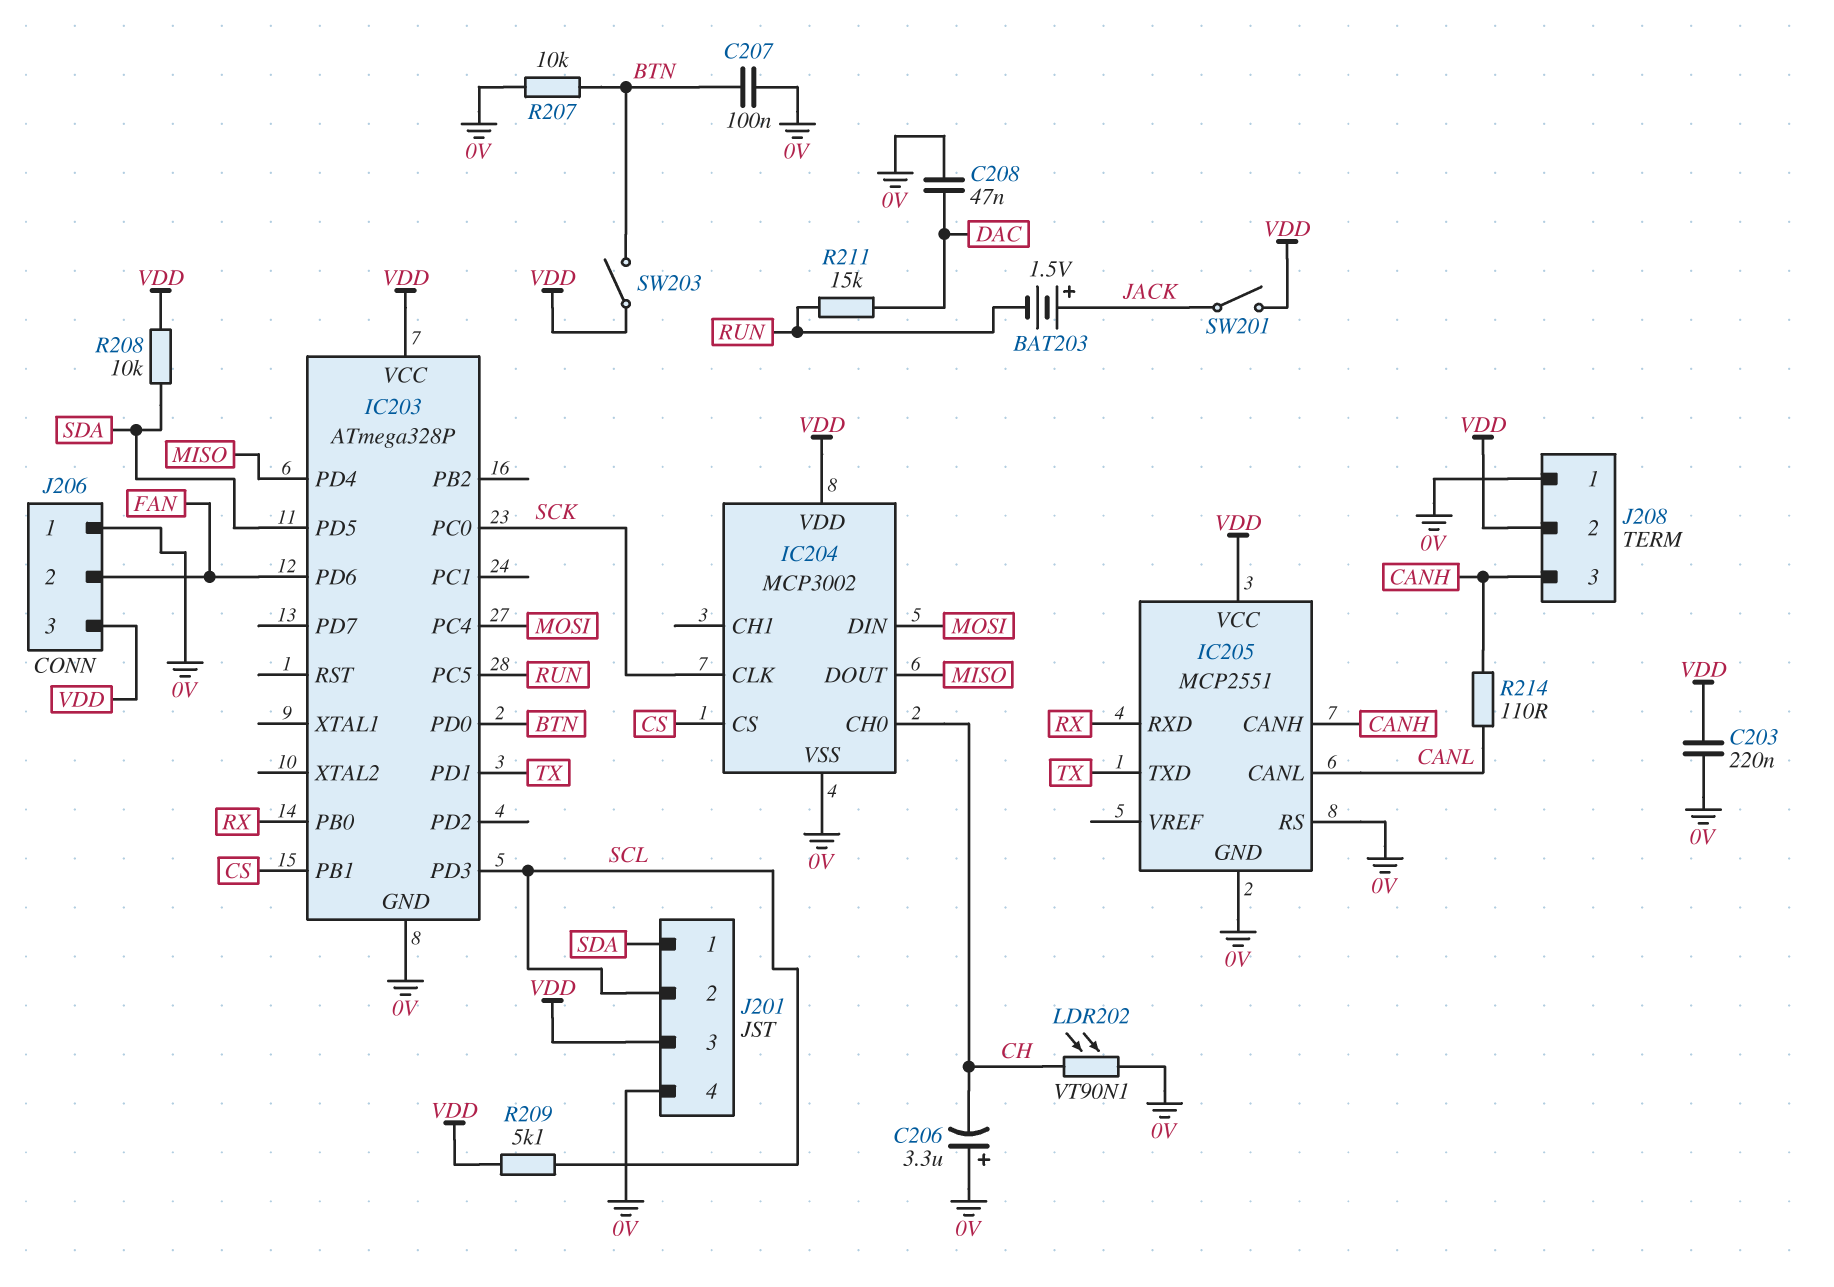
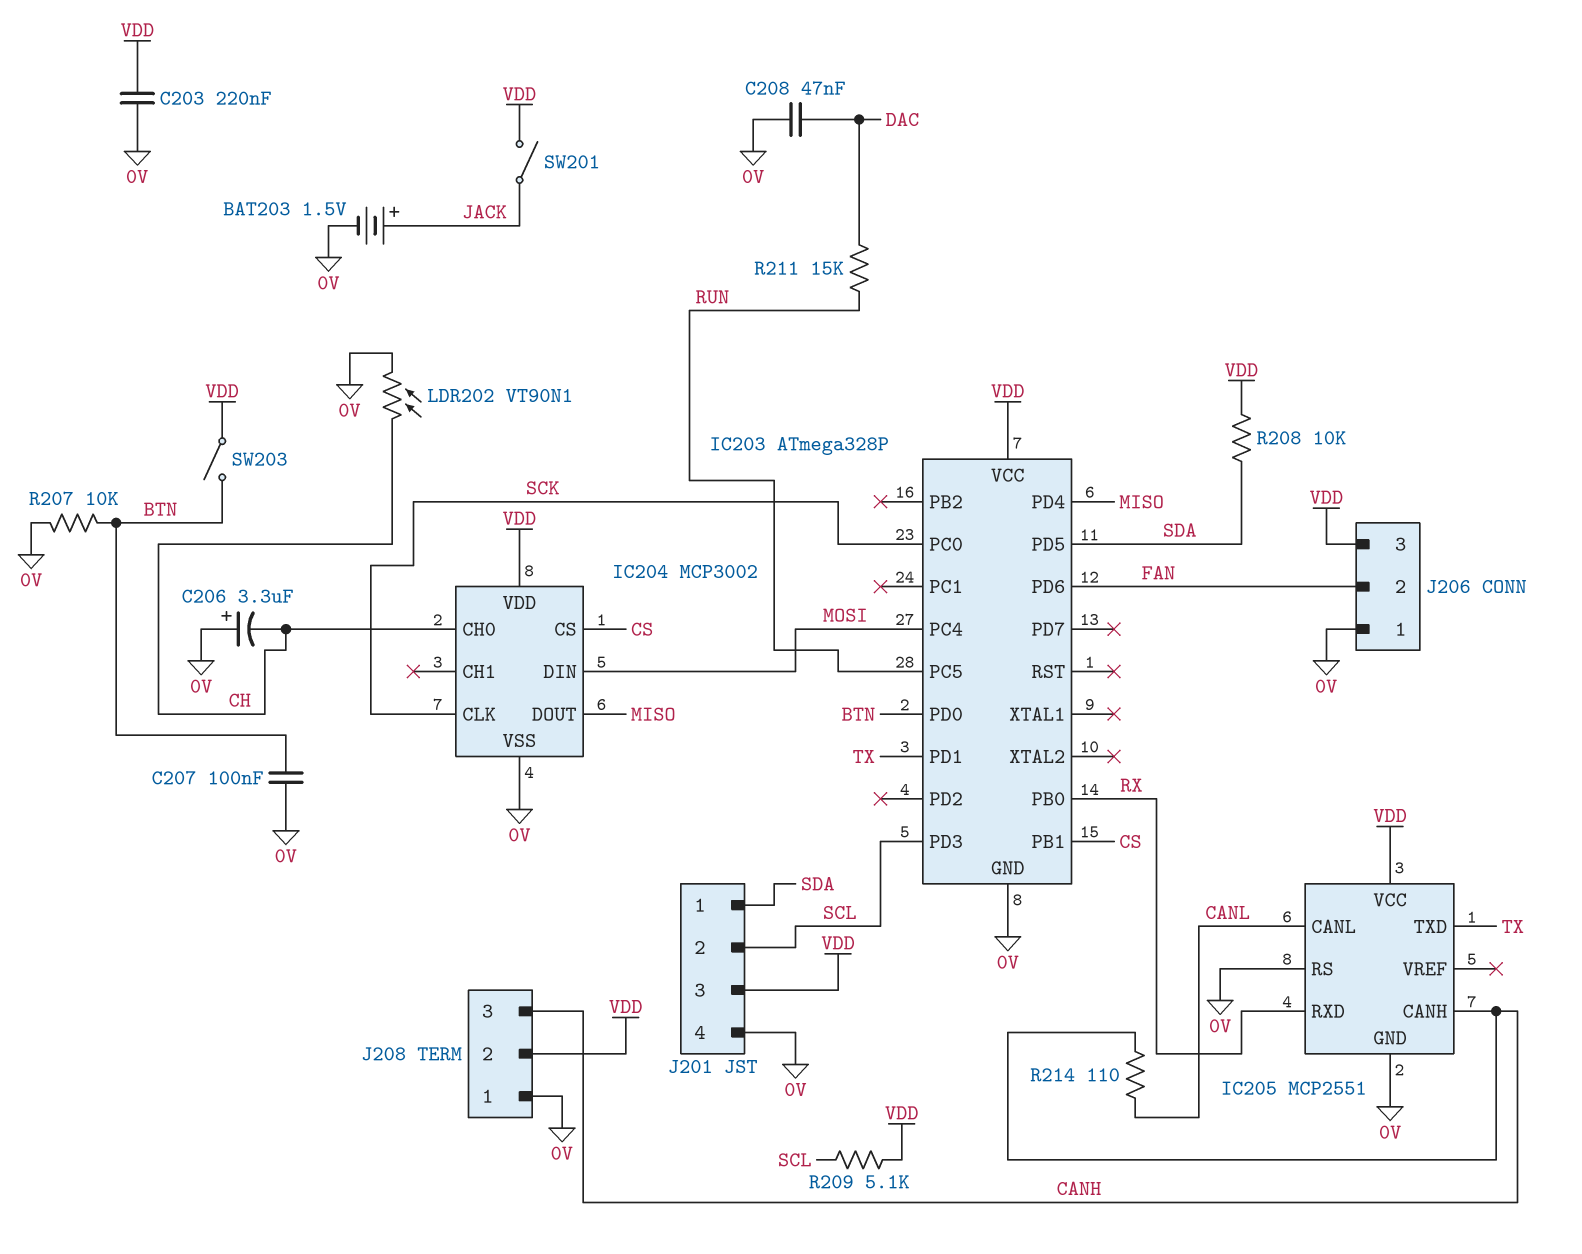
BAT203: 1.5V (plus JACK, minus RUN) -> 1.5V (plus JACK, minus 0V)

